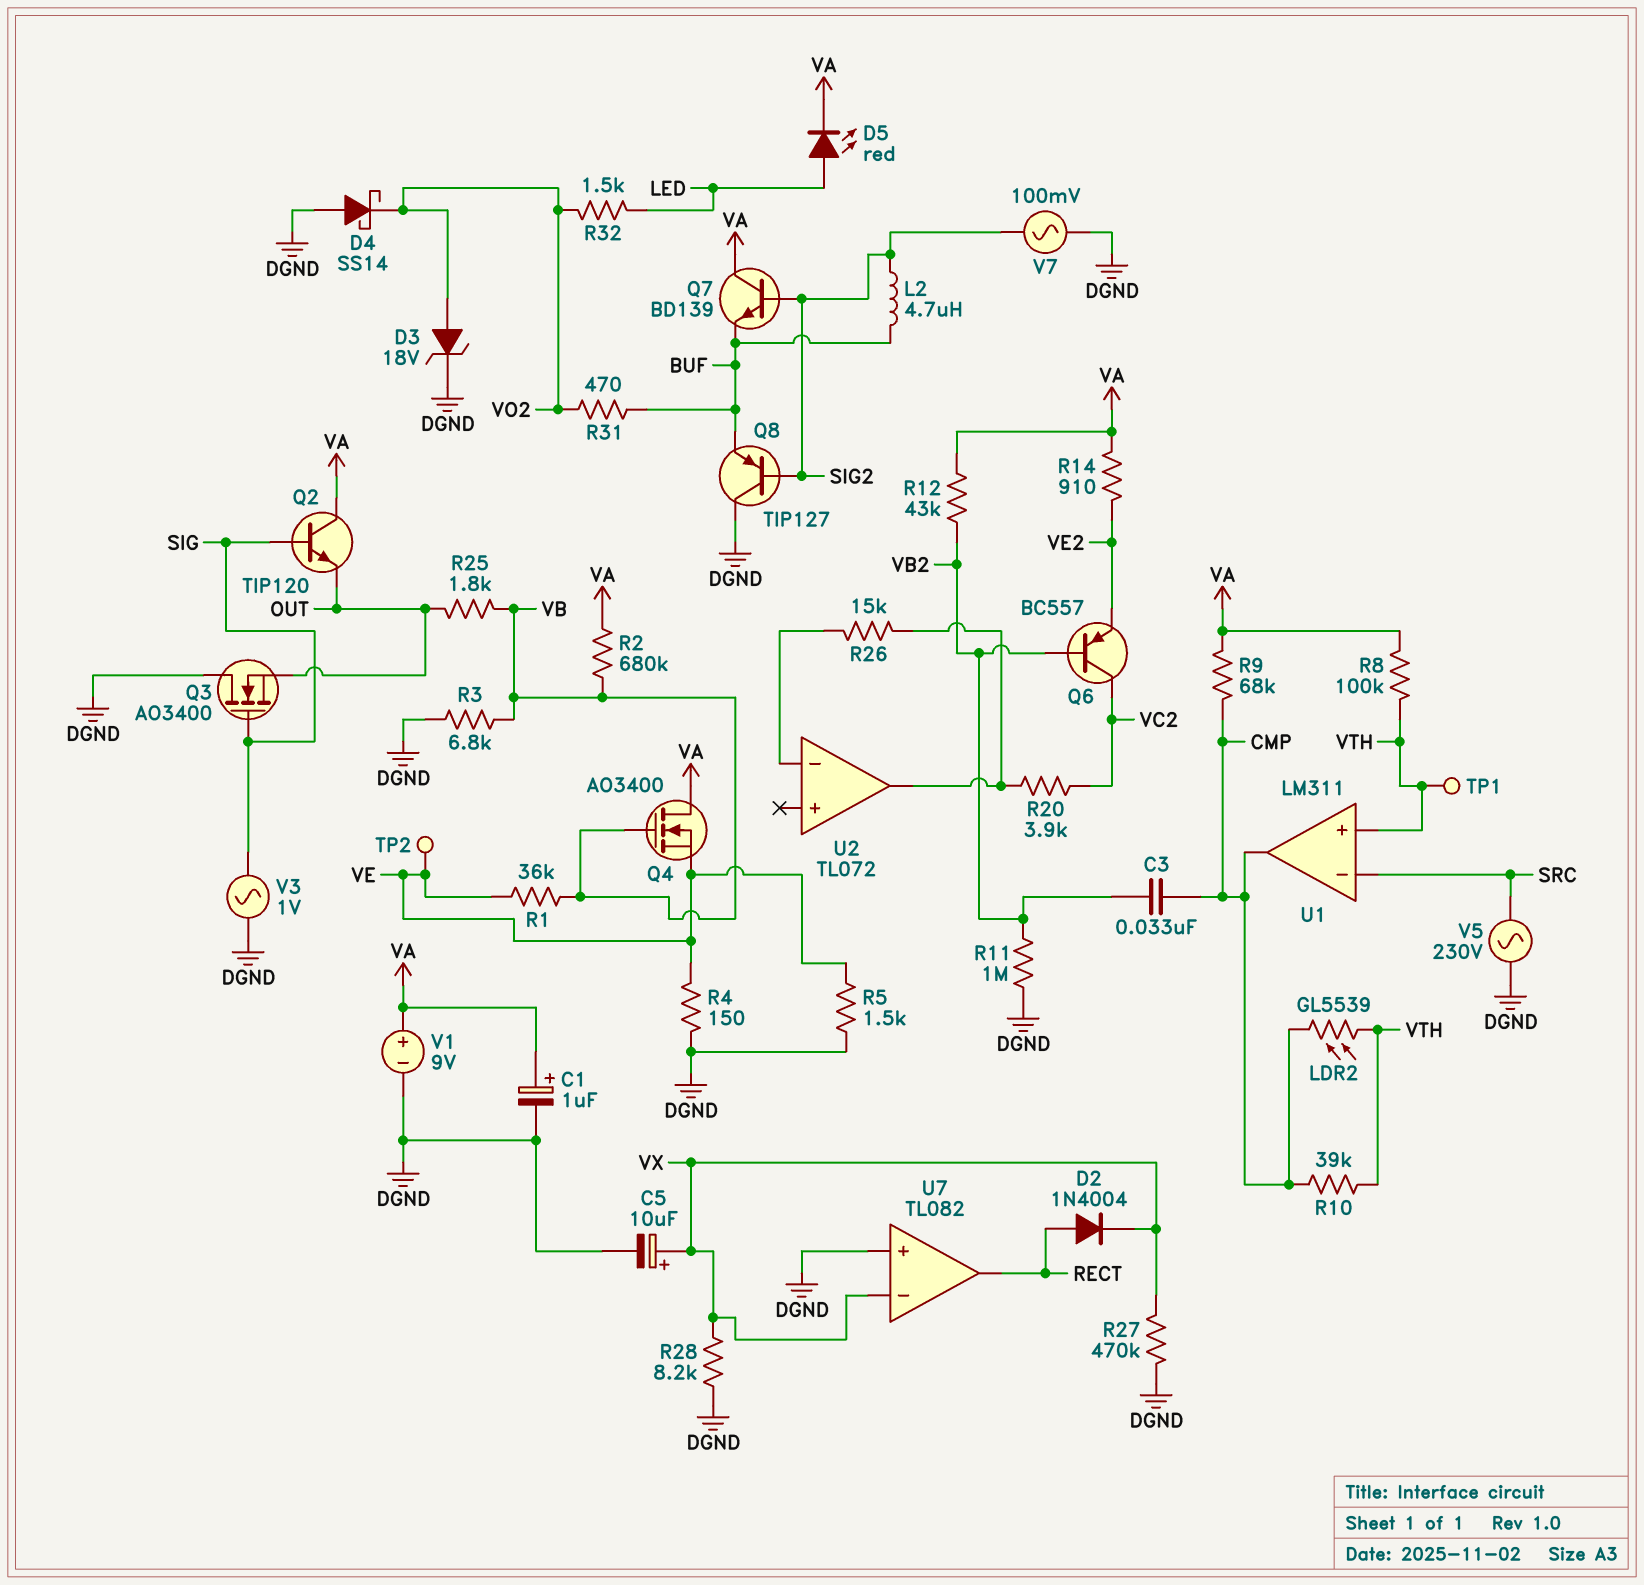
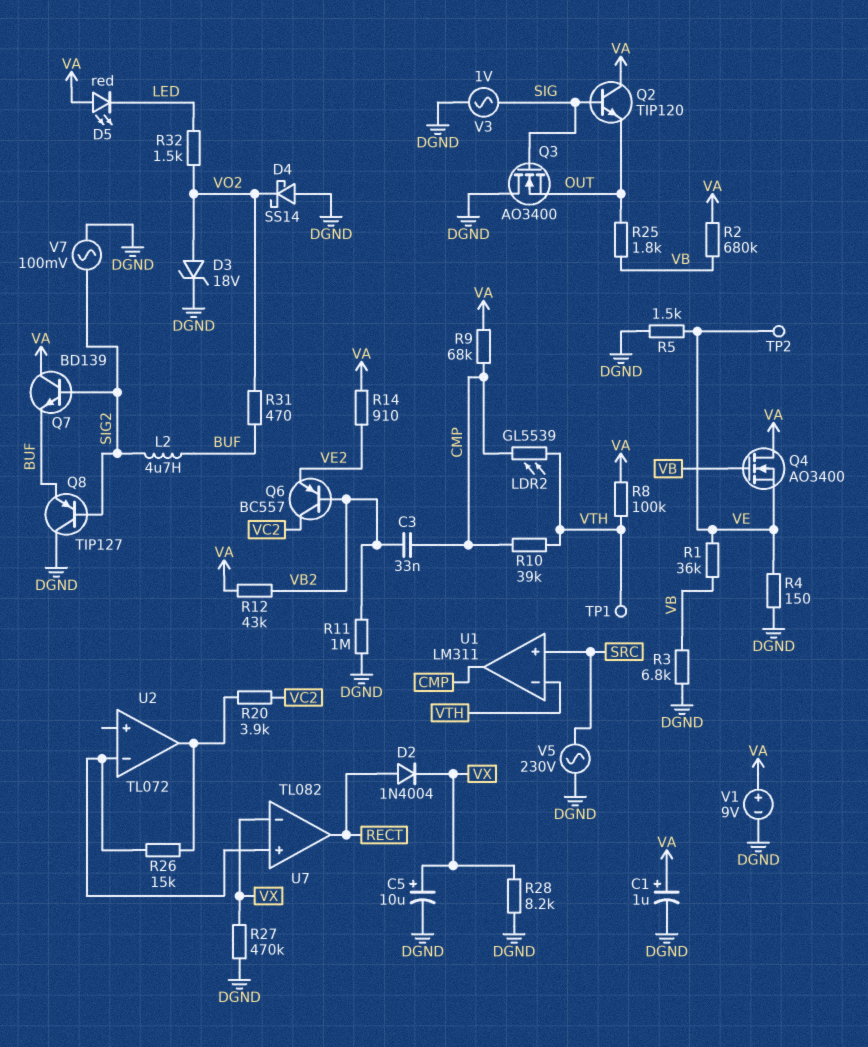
D5: LED red (A LED, K VA) -> LED red (A VA, K LED)
U1 pin in+: VTH -> SRC
U1 pin in-: SRC -> VTH
U7 pin in+: DGND -> U2/in-

